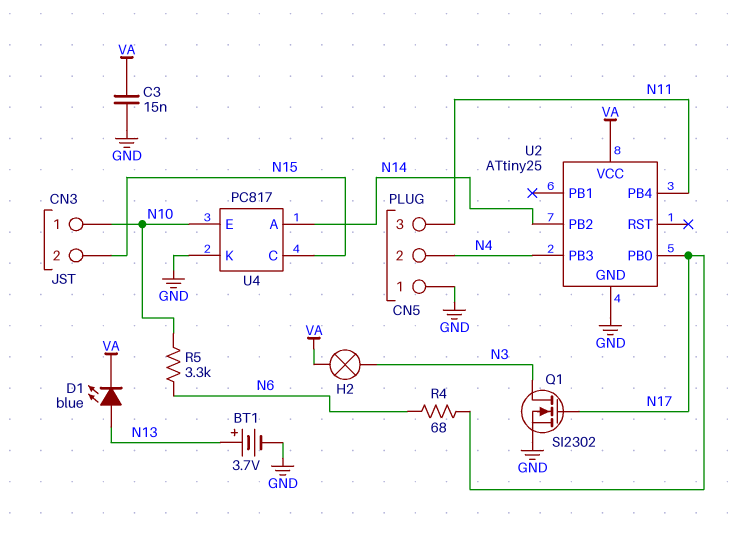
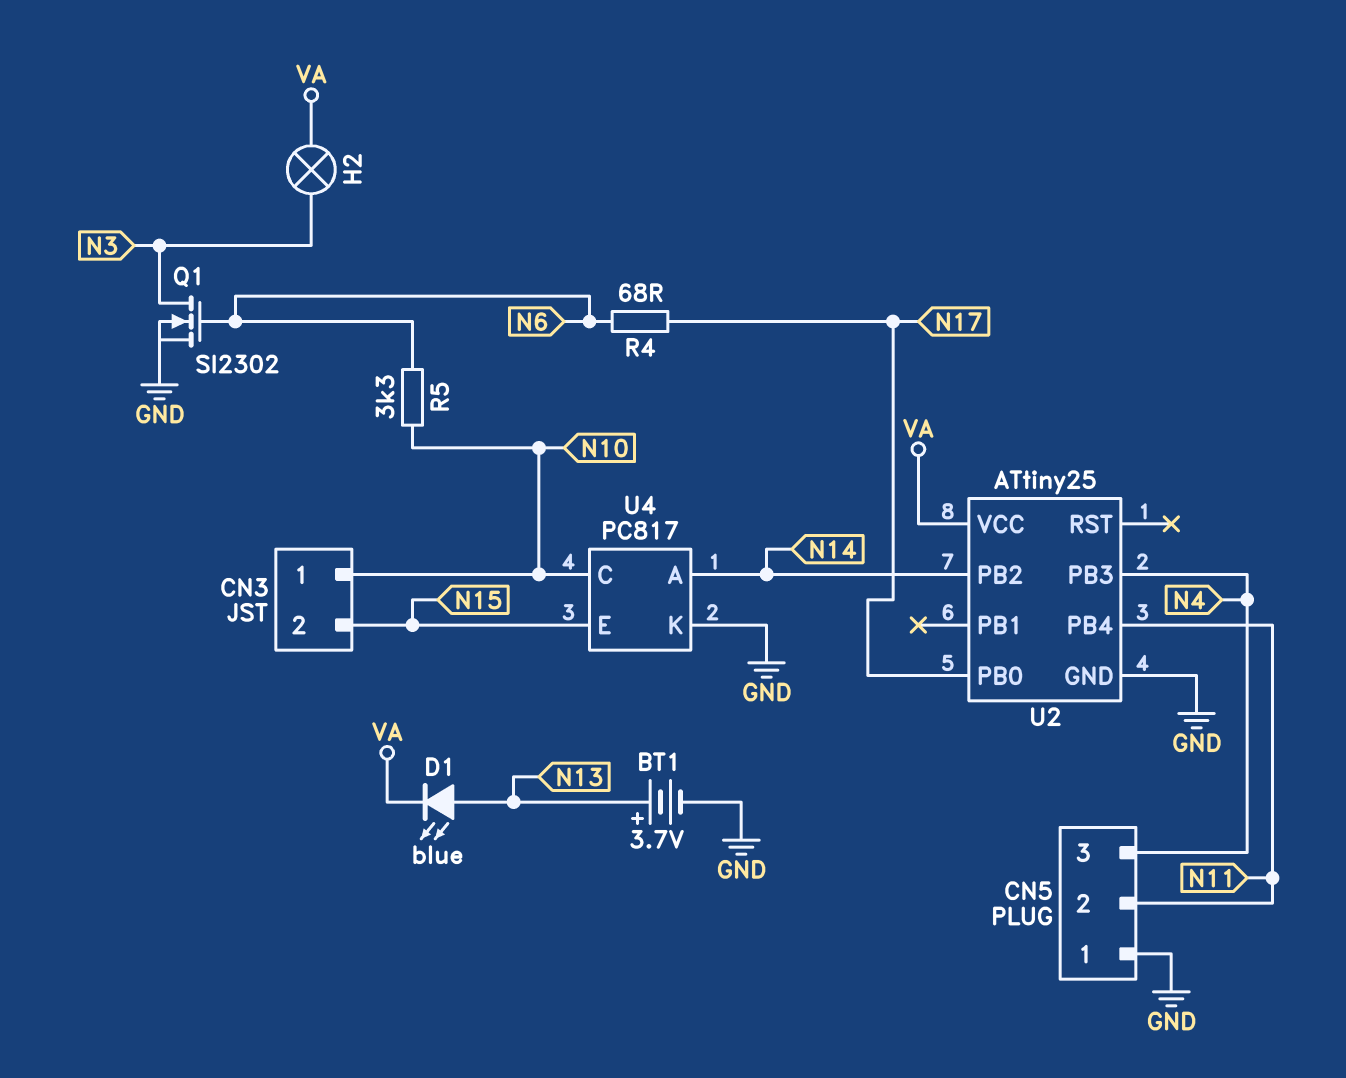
C3: 15nF (GND, VA) -> none
CN5 pin 2: N4 -> N11
CN5 pin 3: N11 -> N4
Q1: NMOS SI2302 (G N17, D N3, S GND) -> NMOS SI2302 (G N6, D N3, S GND)
U4 pin C: N15 -> N10
U4 pin E: N10 -> N15

